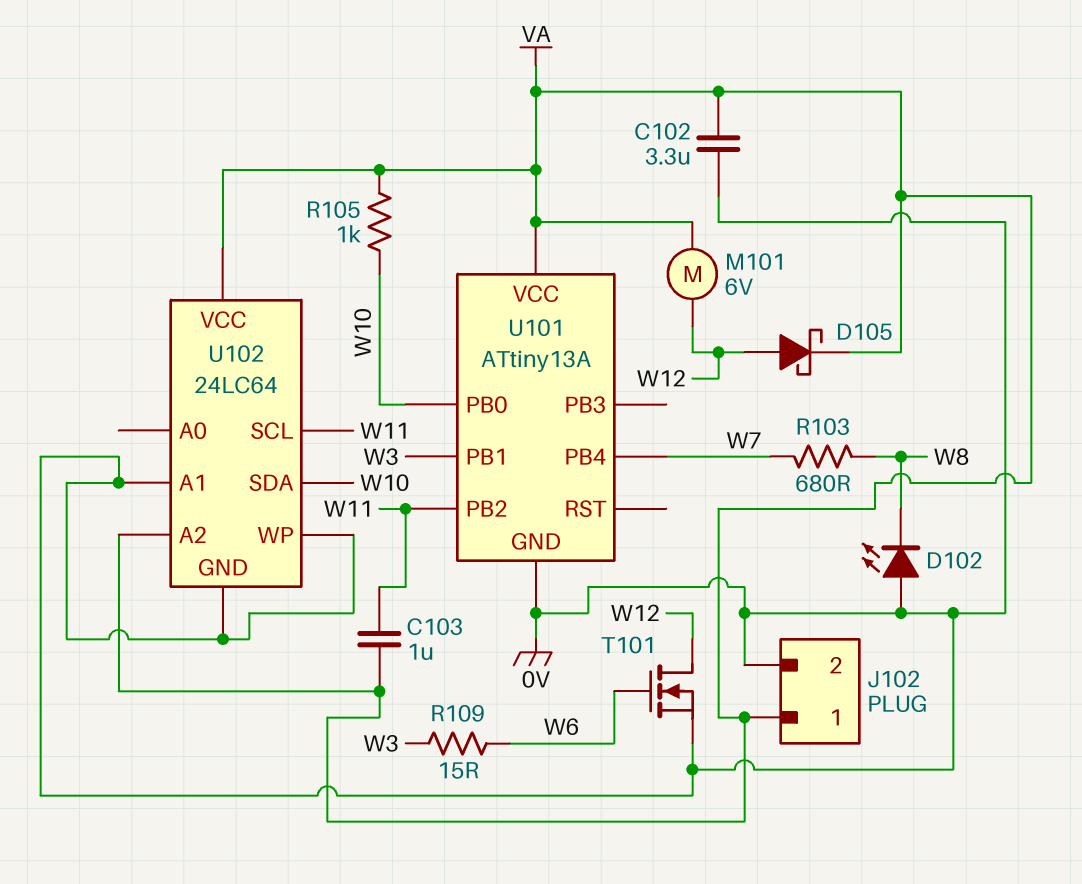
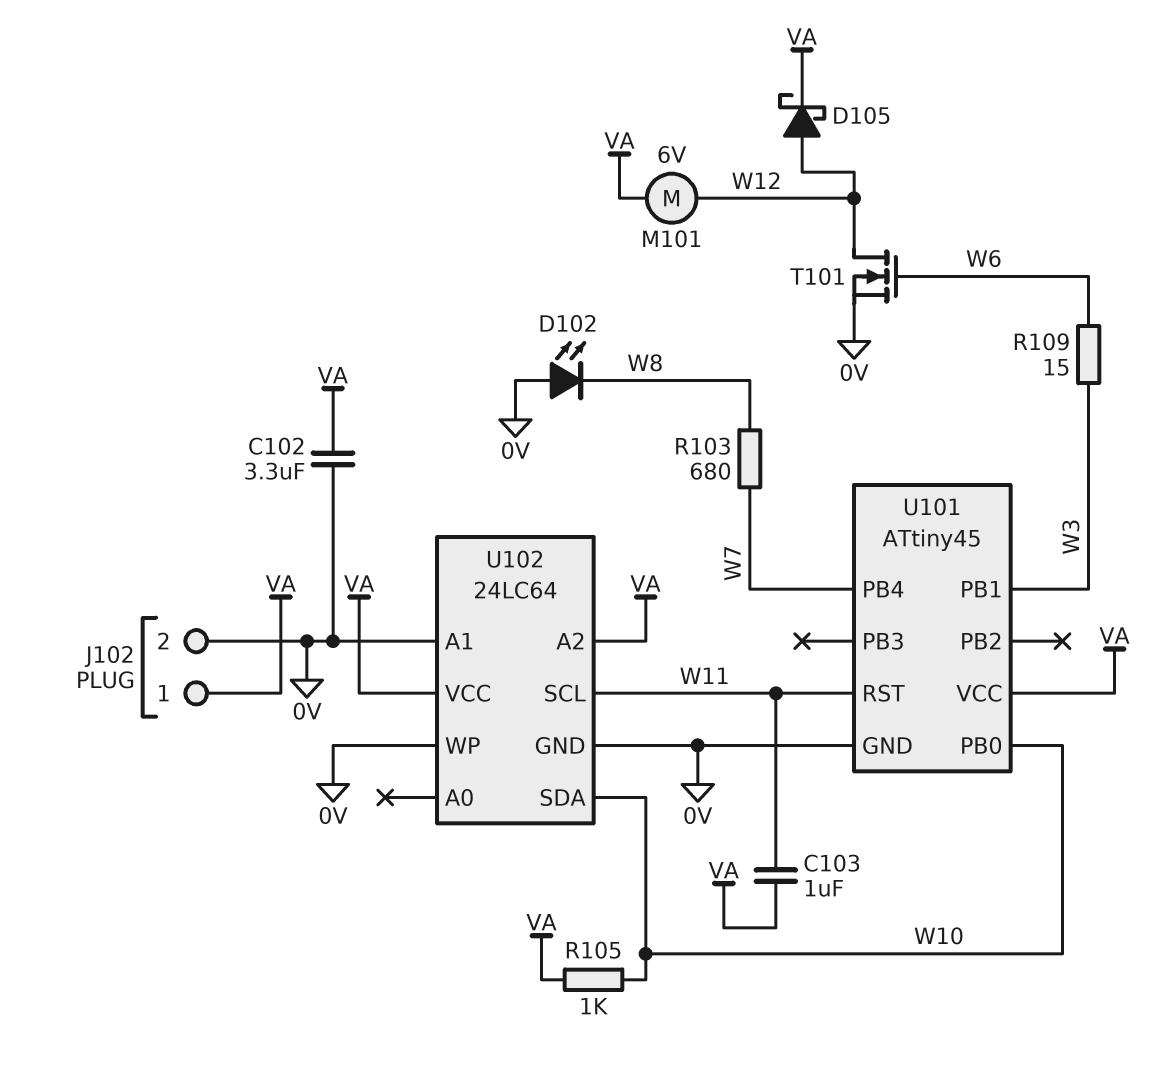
U101: ATtiny13A -> ATtiny45
U101 pin PB2: W11 -> none
U101 pin RST: none -> W11

